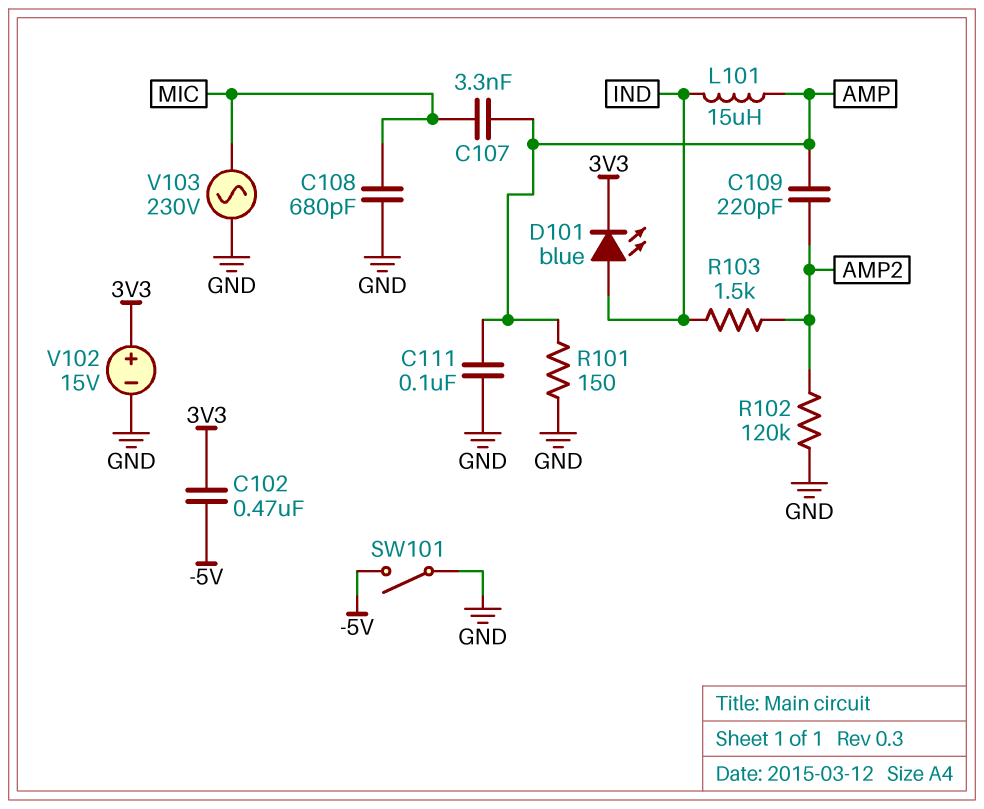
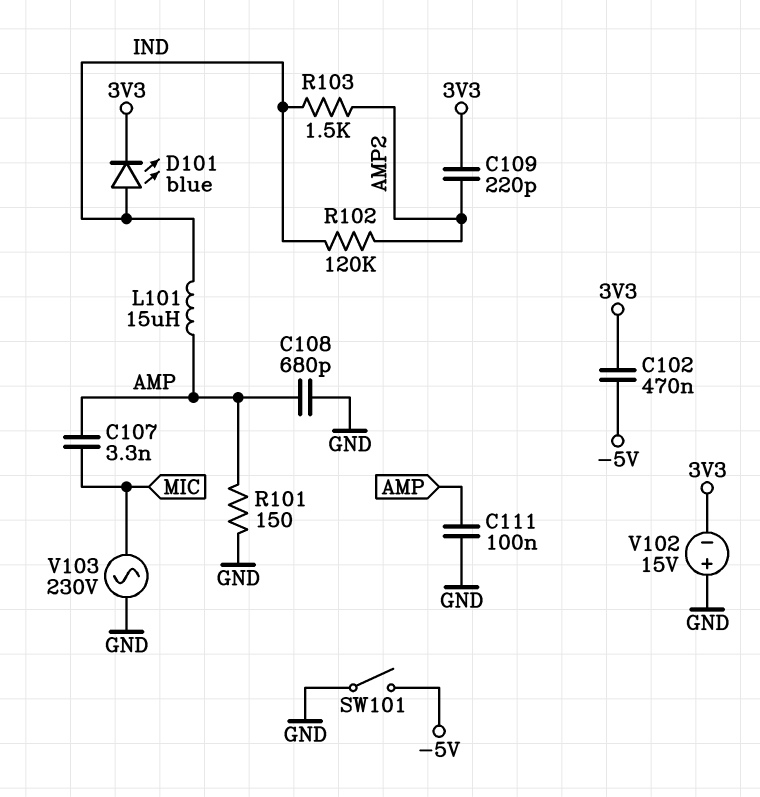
C108: 680pF (GND, MIC) -> 680pF (AMP, GND)
C109: 220pF (AMP, AMP2) -> 220pF (3V3, AMP2)
R102: 120k (AMP2, GND) -> 120k (AMP2, IND)
V102: 15V (plus 3V3, minus GND) -> 15V (plus GND, minus 3V3)

